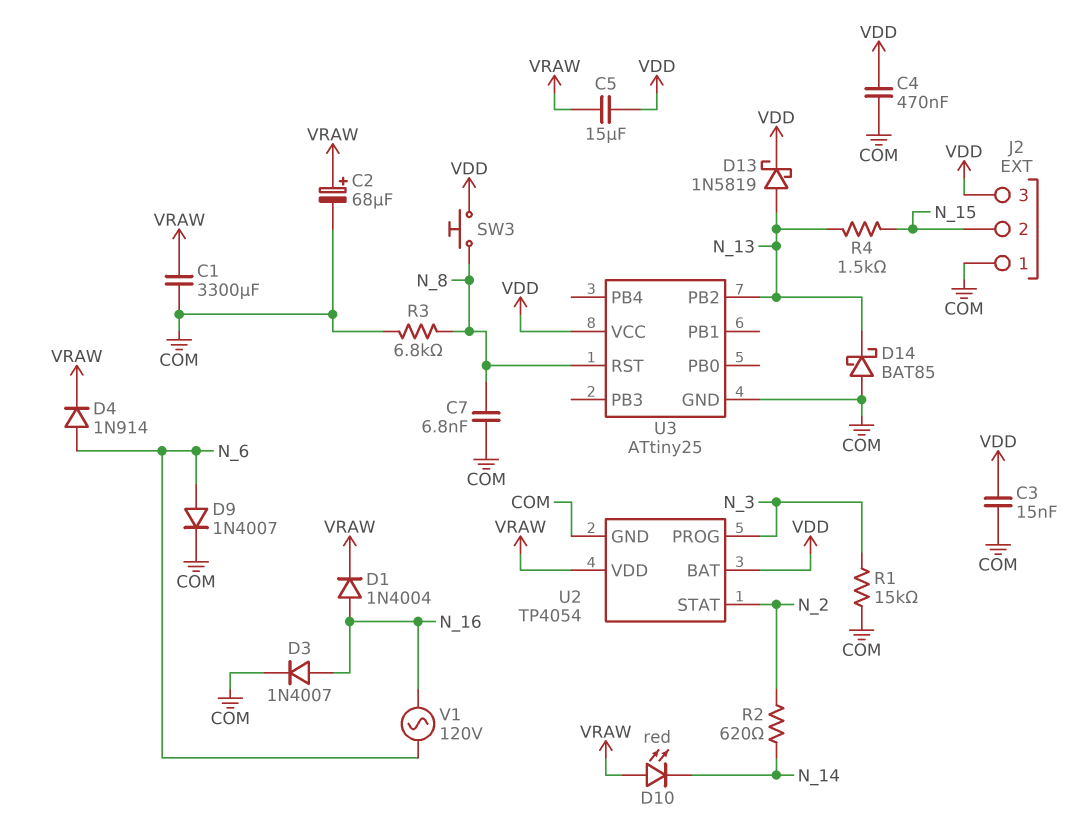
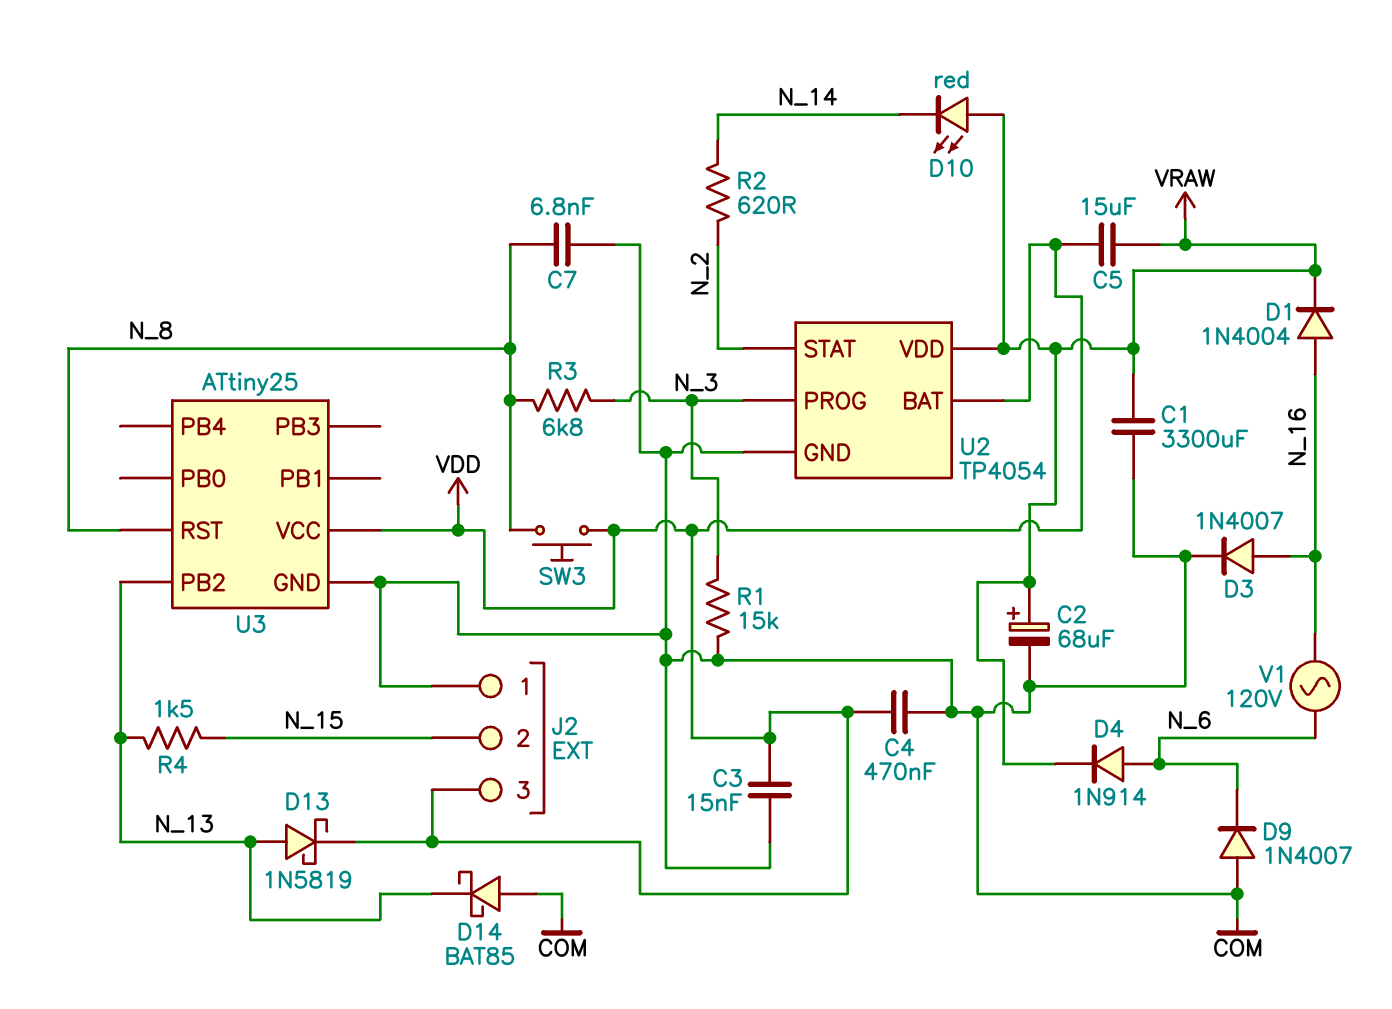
D9: diode 1N4007 (A N_6, K COM) -> diode 1N4007 (A COM, K N_6)
R3: 6.8k (COM, N_8) -> 6.8k (N_3, N_8)

